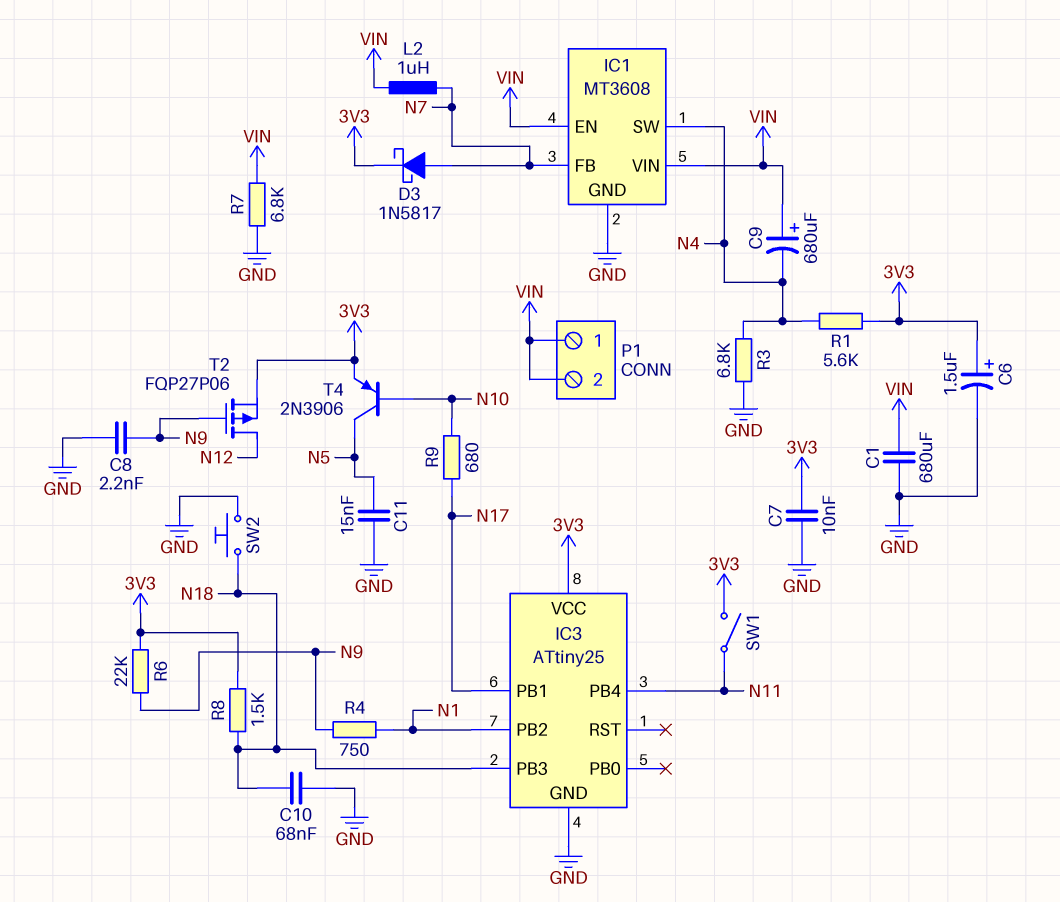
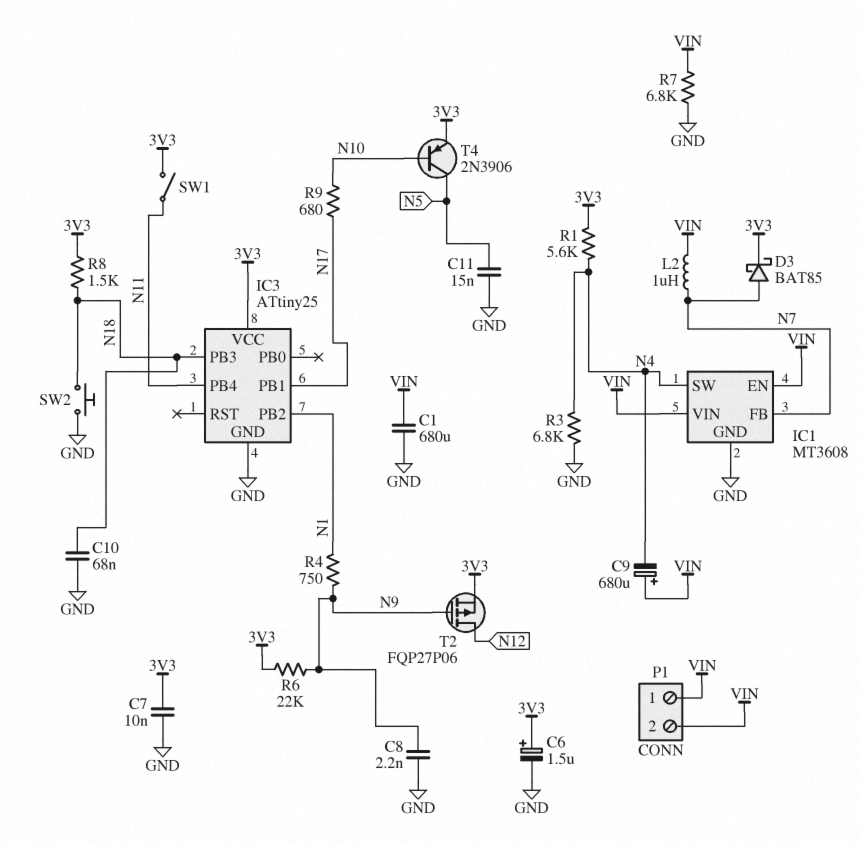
D3: schottky 1N5817 (A N7, K 3V3) -> schottky BAT85 (A N7, K 3V3)

